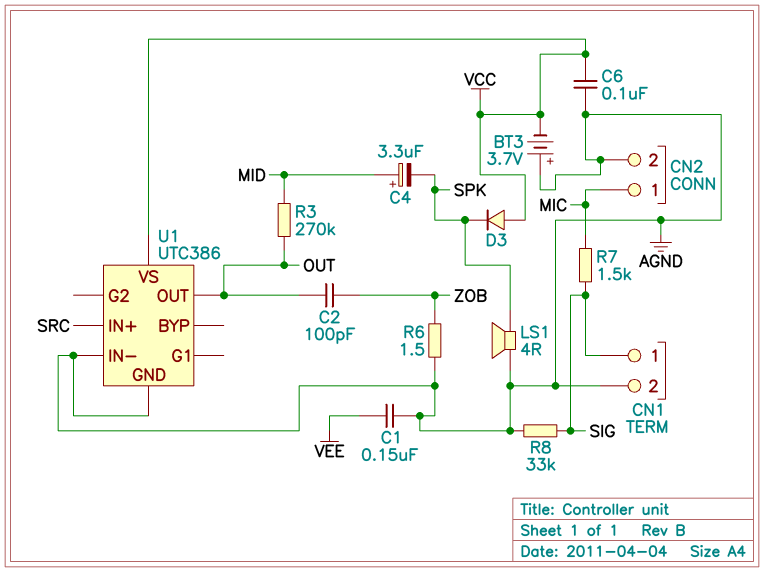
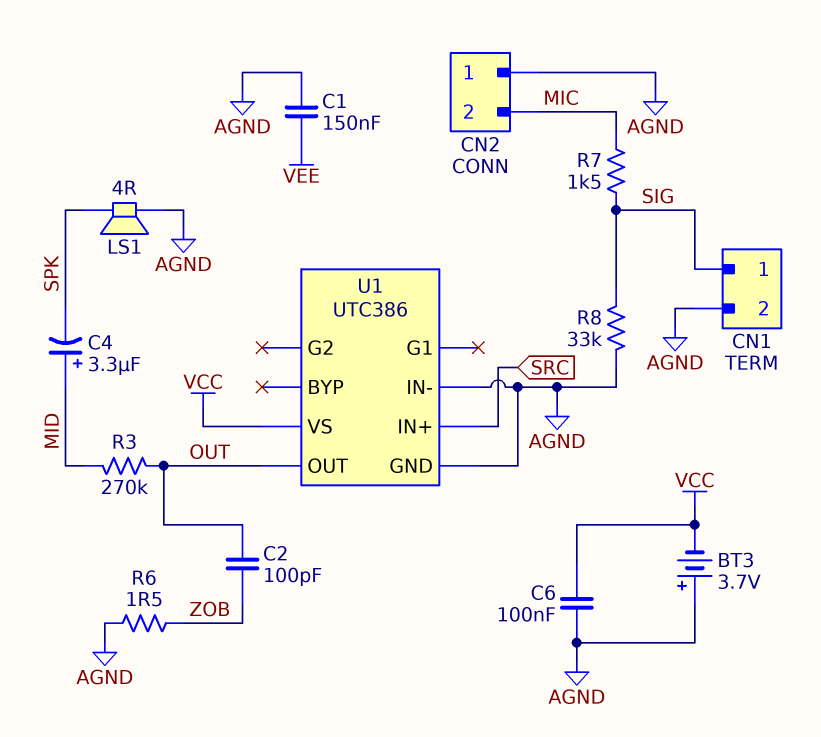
CN2 pin 1: MIC -> AGND
CN2 pin 2: AGND -> MIC
D3: diode (A VCC, K SPK) -> none

